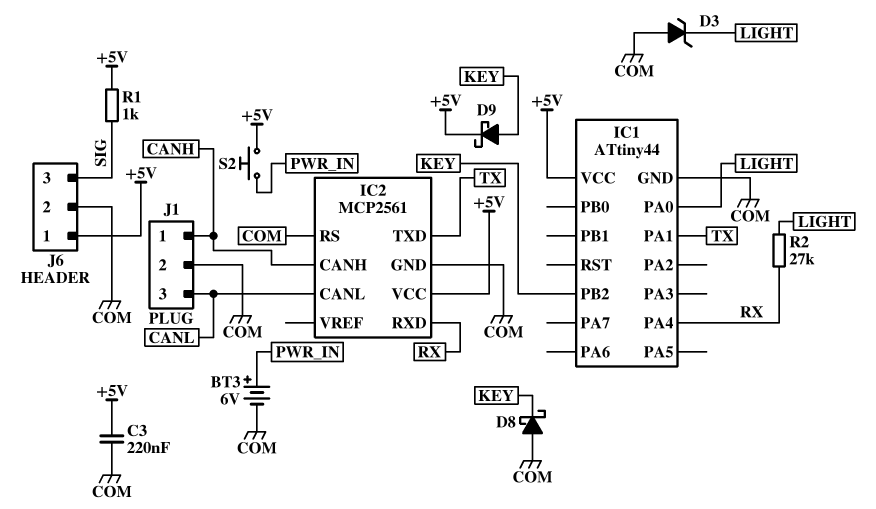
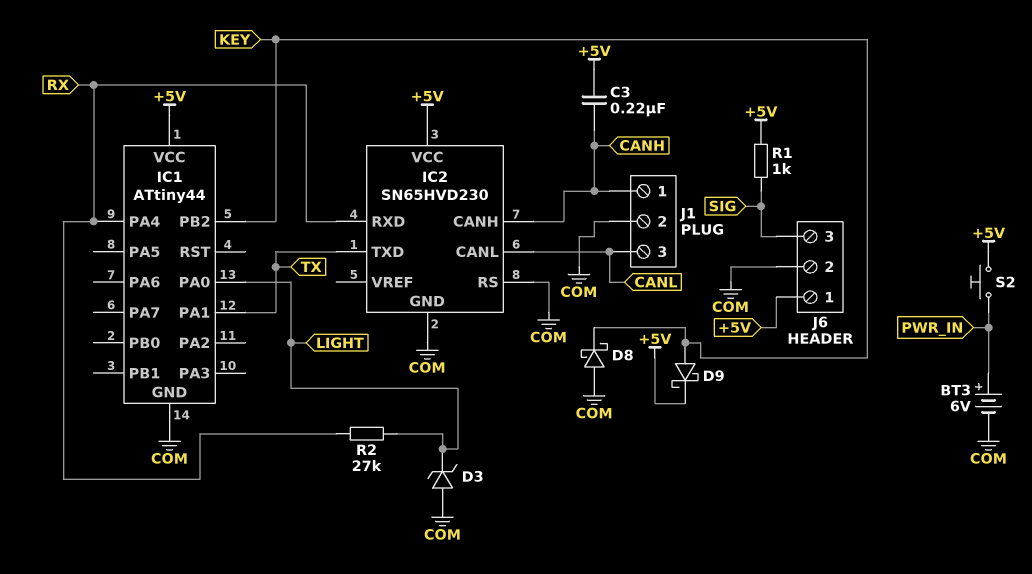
C3: 220nF (+5V, COM) -> 220nF (+5V, CANH)
IC2: MCP2561 -> SN65HVD230

